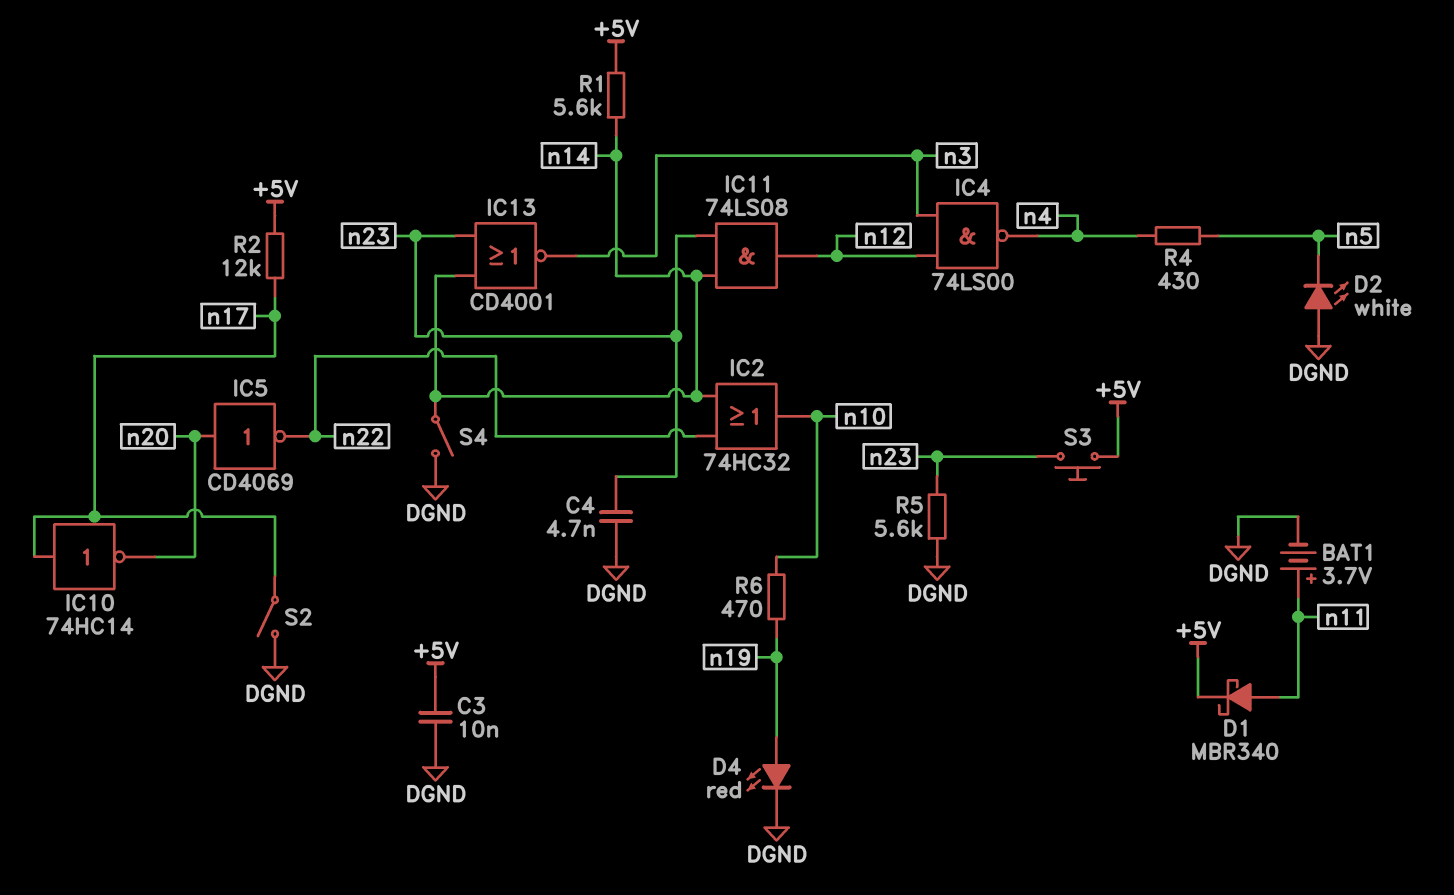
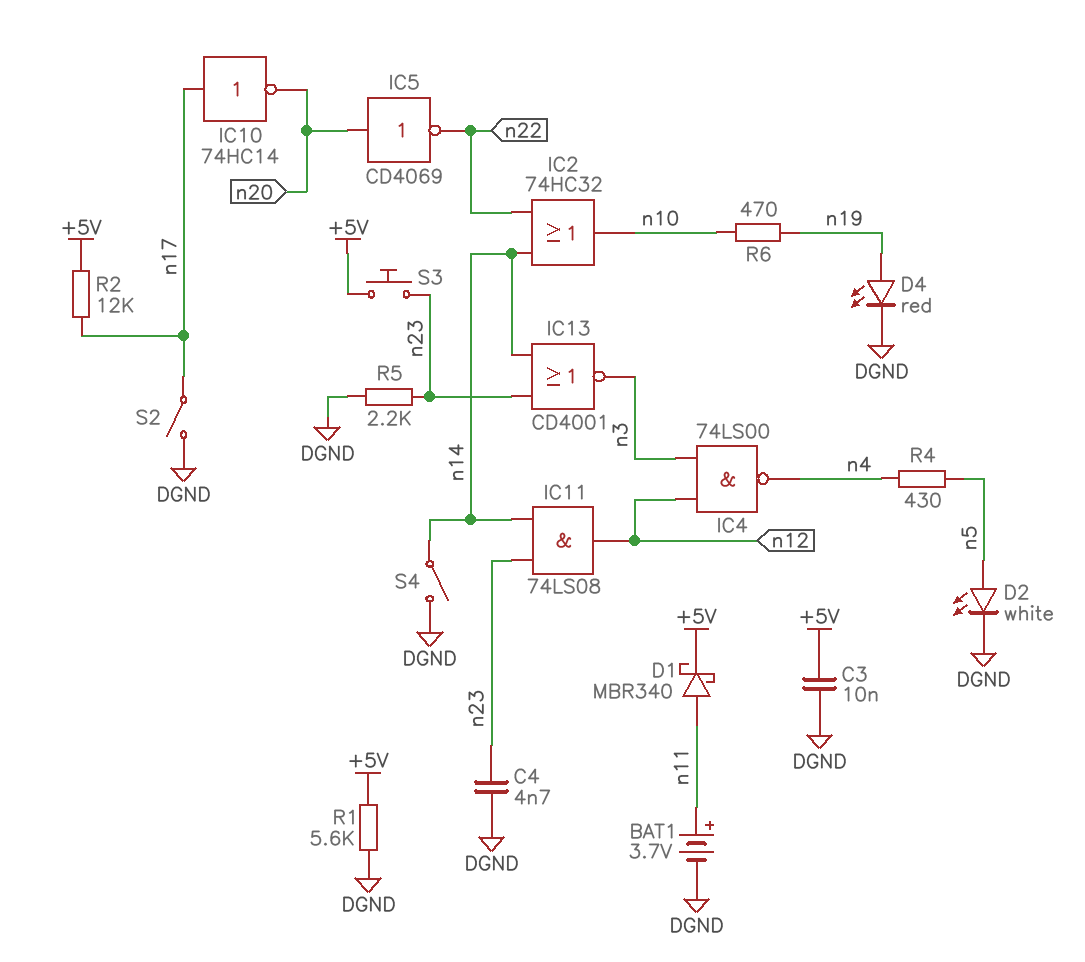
D2: LED white (A DGND, K n5) -> LED white (A n5, K DGND)
R1: 5.6k (+5V, n14) -> 5.6k (+5V, DGND)
R5: 5.6k (DGND, n23) -> 2.2k (DGND, n23)

